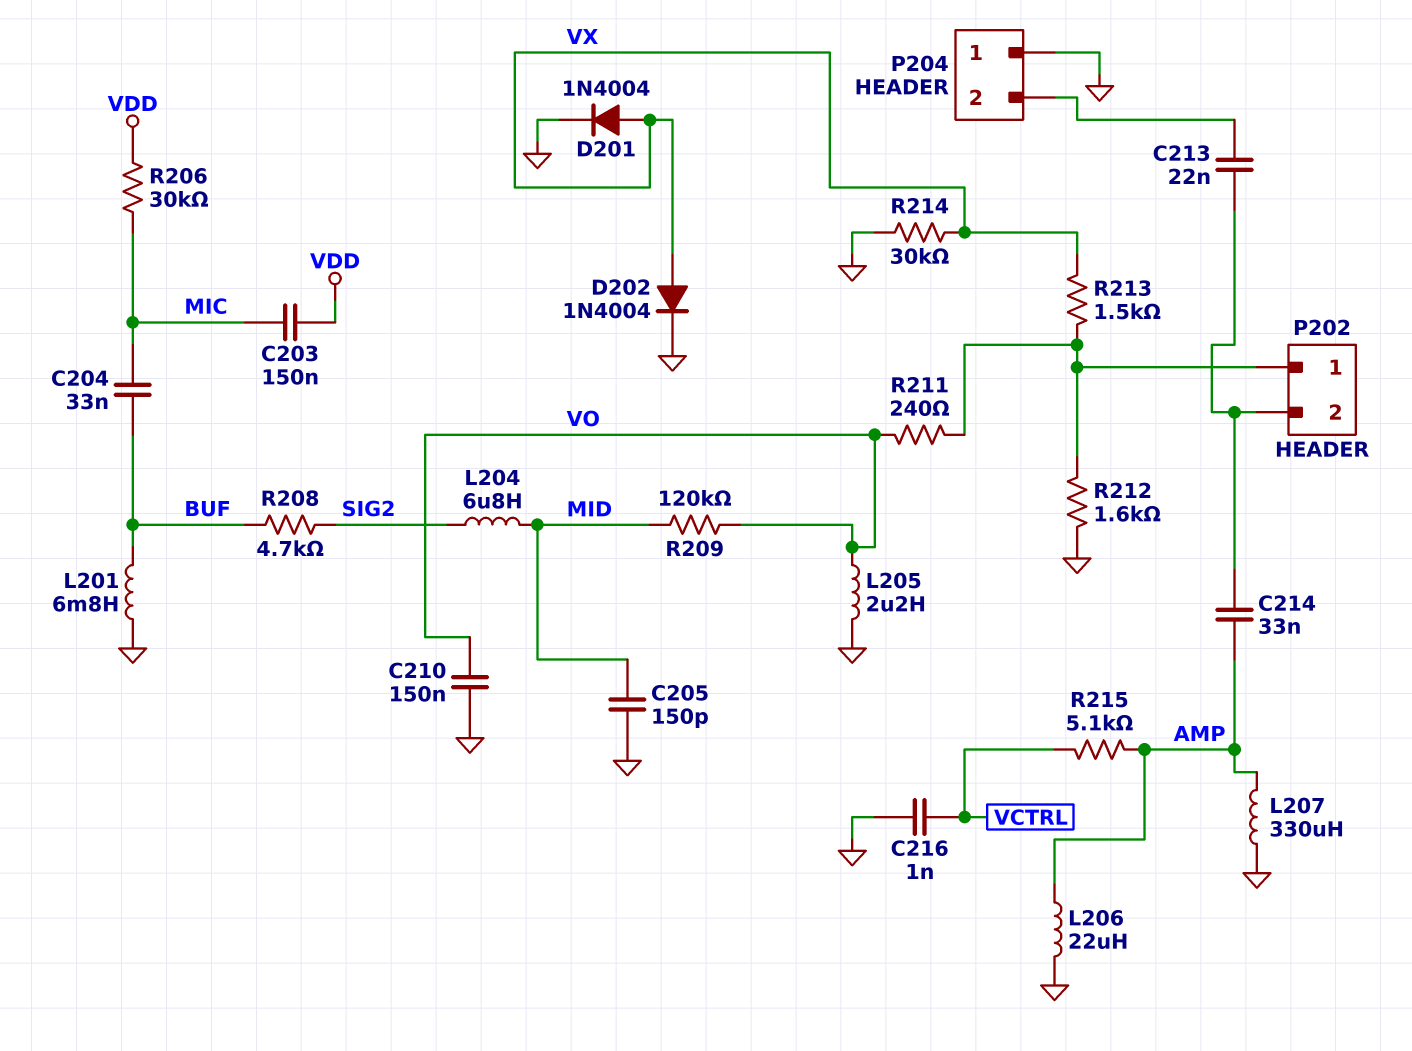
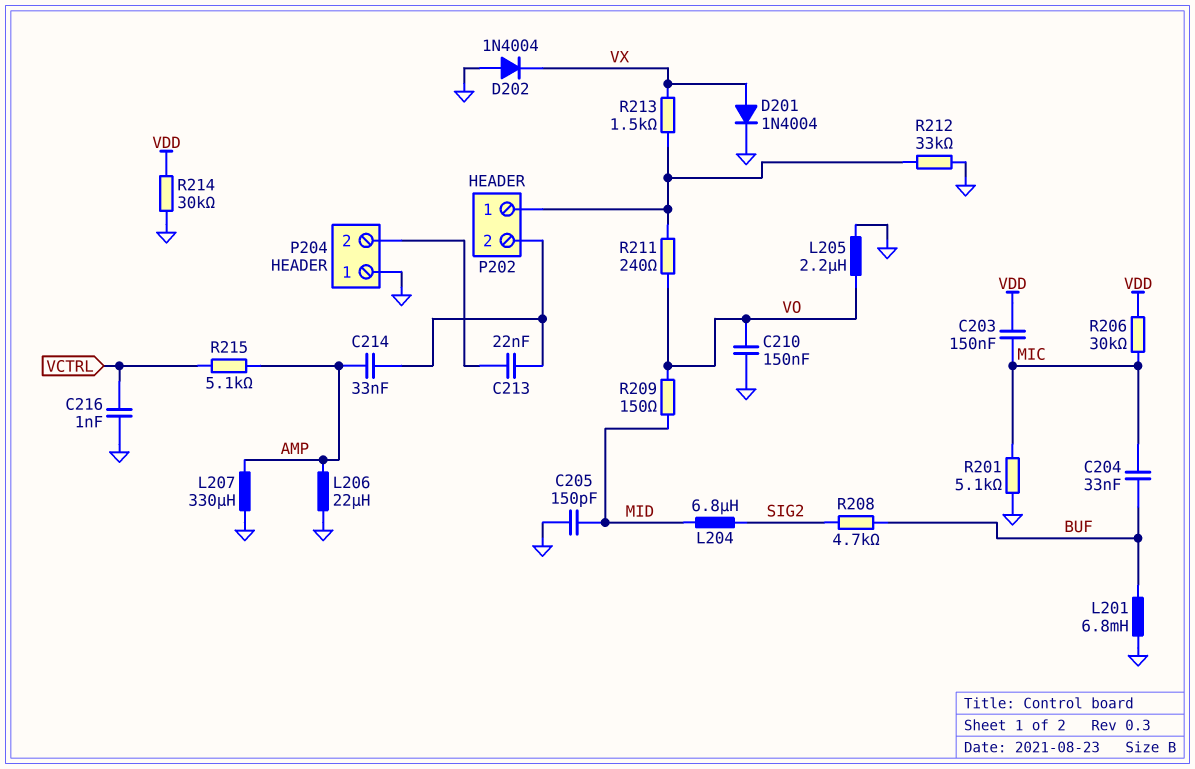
D202: diode 1N4004 (A VX, K GND) -> diode 1N4004 (A GND, K VX)
R201: none -> 5.1k (GND, MIC)
R209: 120k (MID, VO) -> 150 (MID, VO)
R212: 1.6k (GND, P202/1) -> 33k (GND, P202/1)
R214: 30k (GND, VX) -> 30k (GND, VDD)

